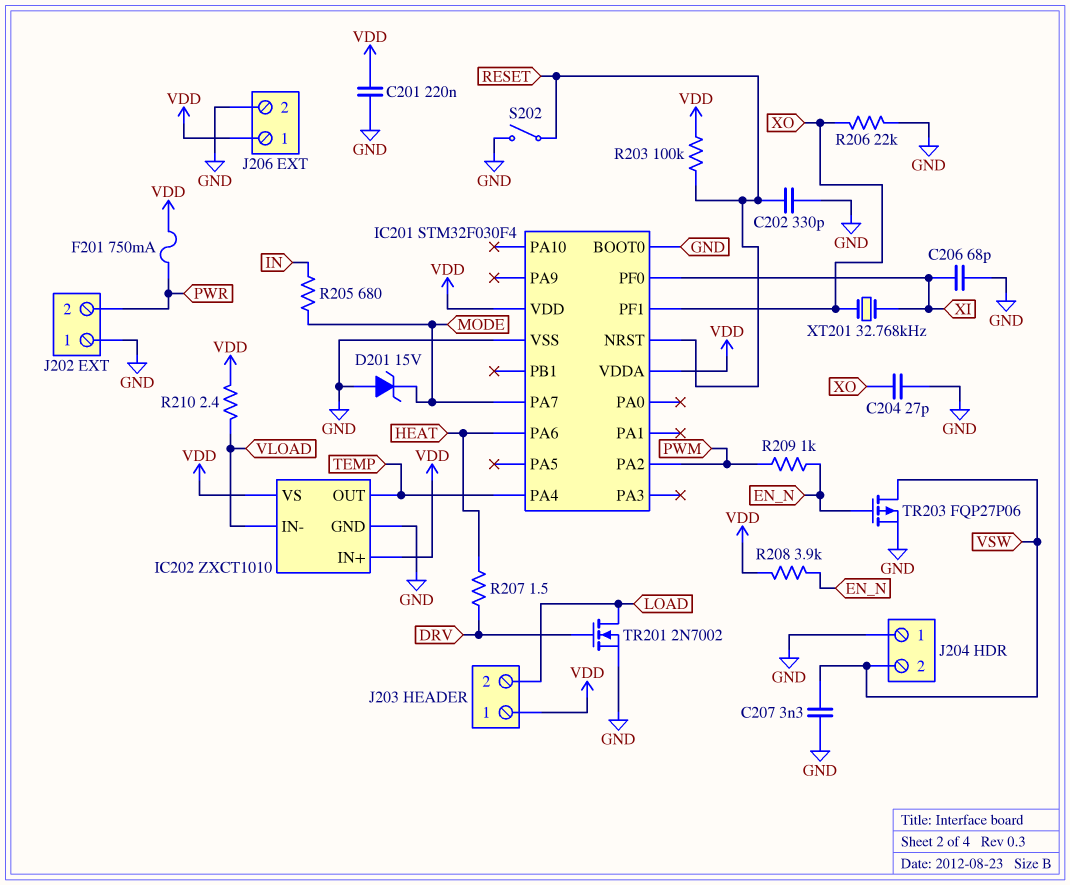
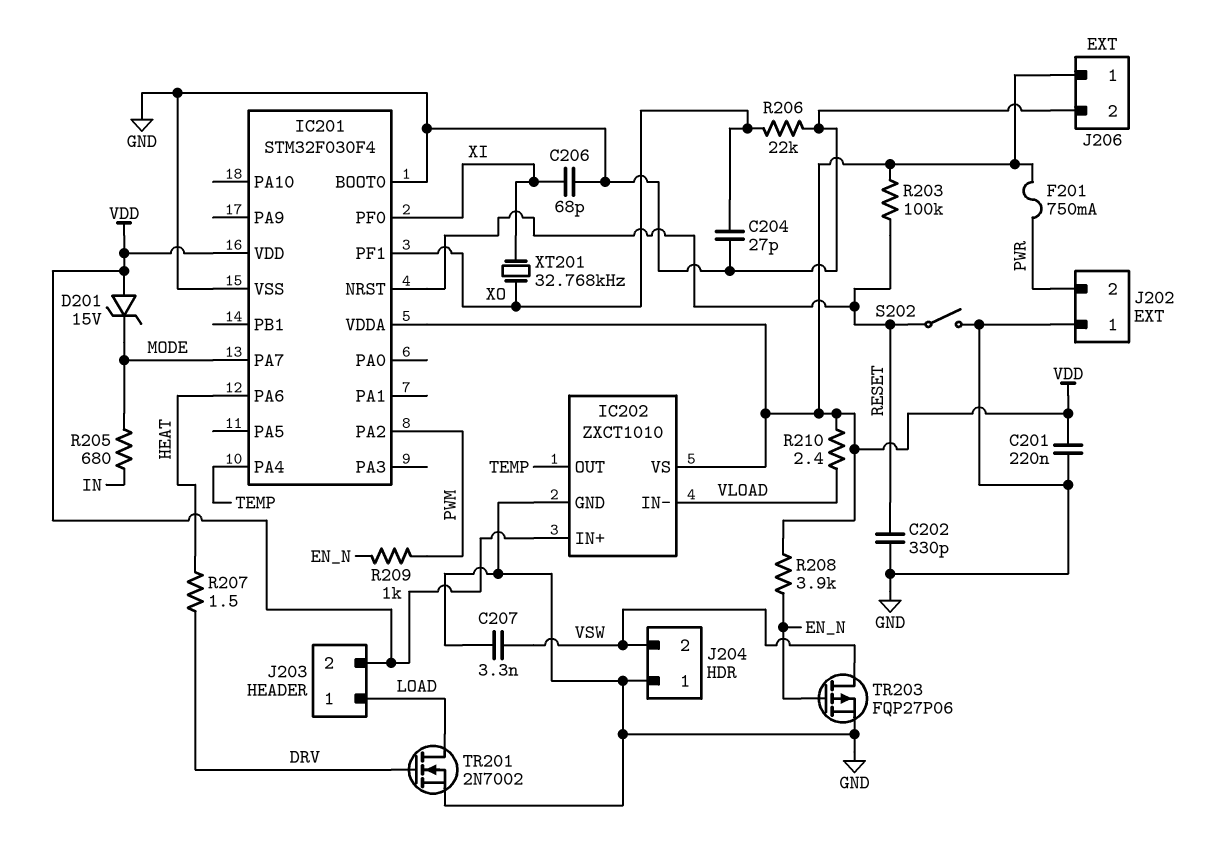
D201: zener 15V (A GND, K MODE) -> zener 15V (A VDD, K MODE)
J203 pin 1: VDD -> LOAD
J203 pin 2: LOAD -> VDD

